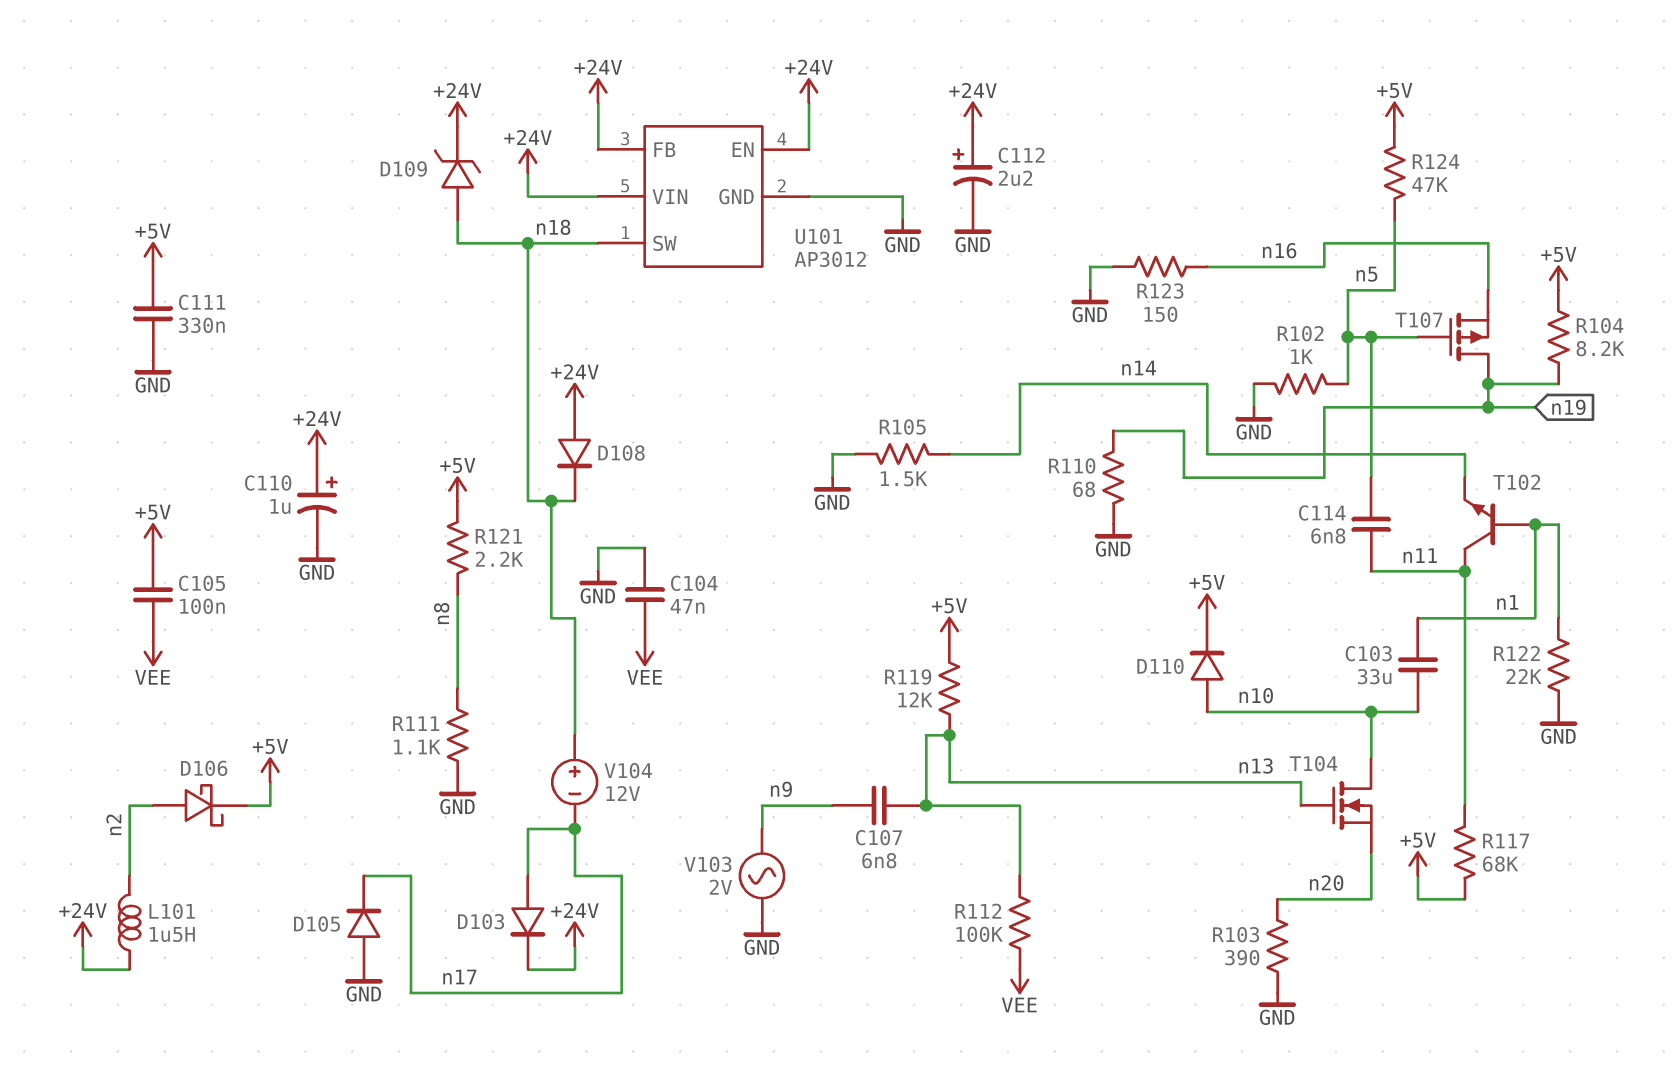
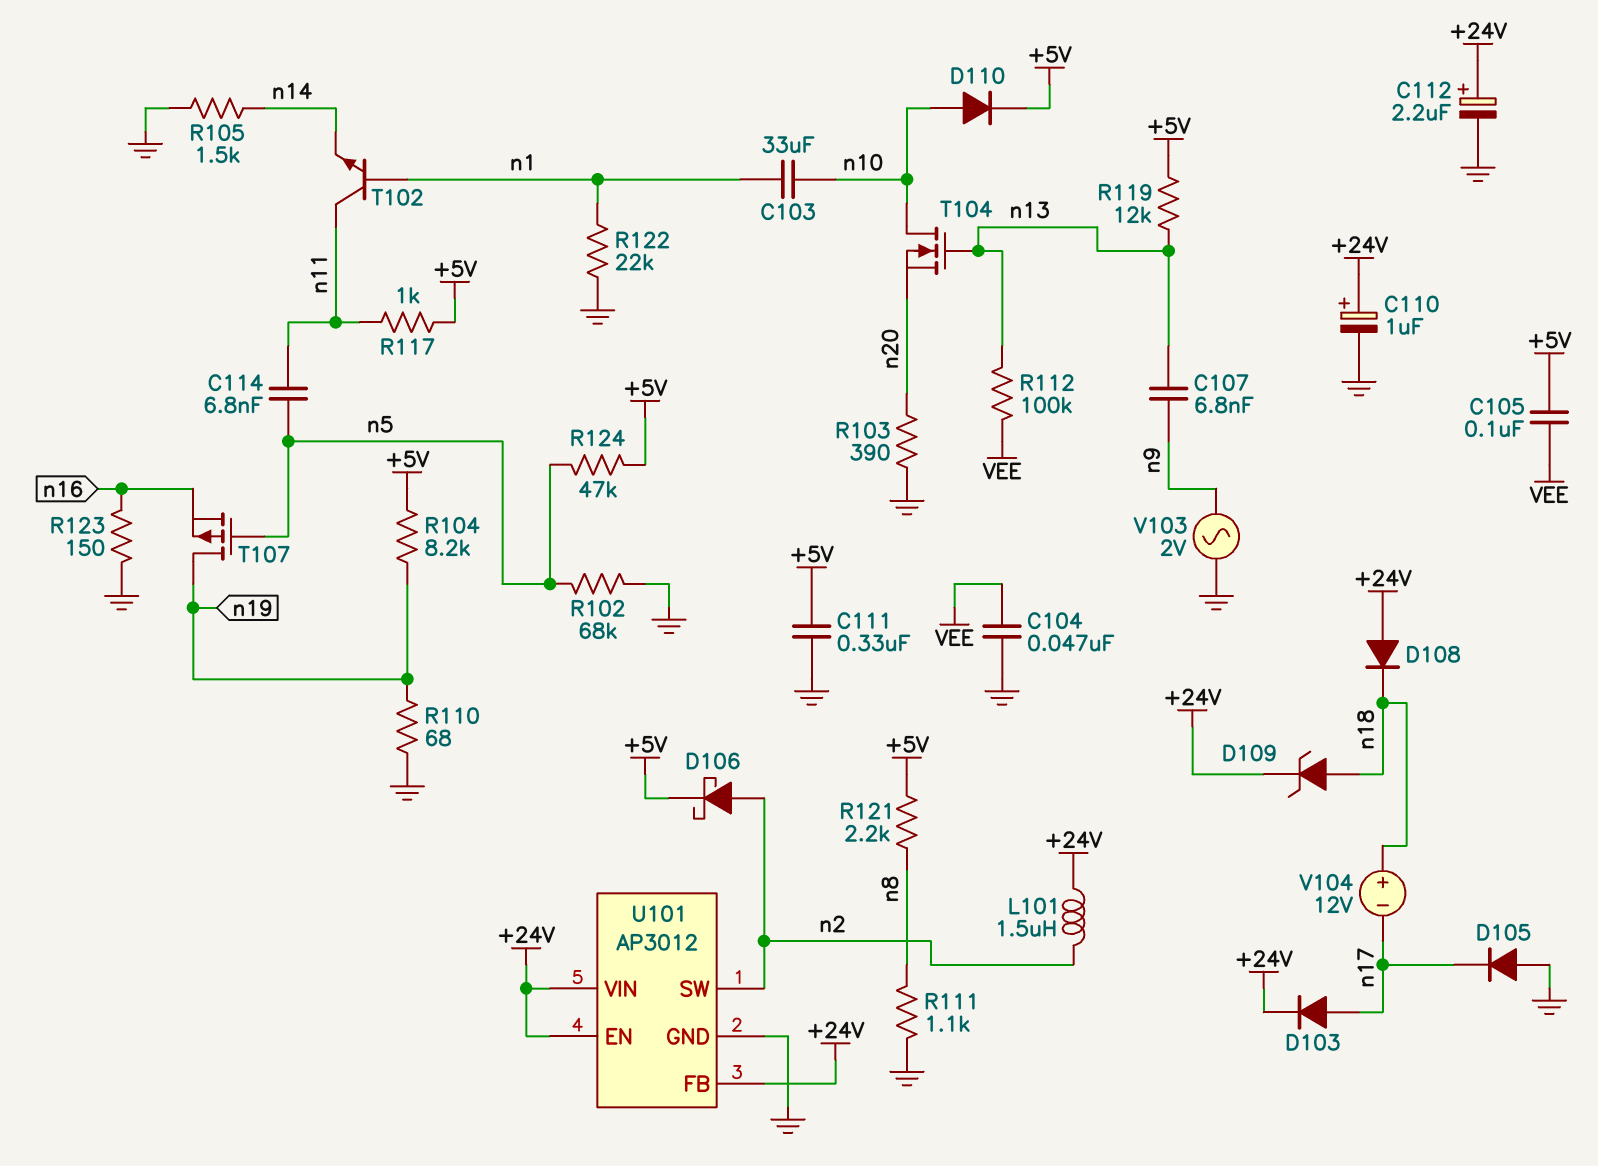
R102: 1k (GND, n5) -> 68k (GND, n5)
R117: 68k (+5V, n11) -> 1k (+5V, n11)
U101 pin SW: n18 -> n2

